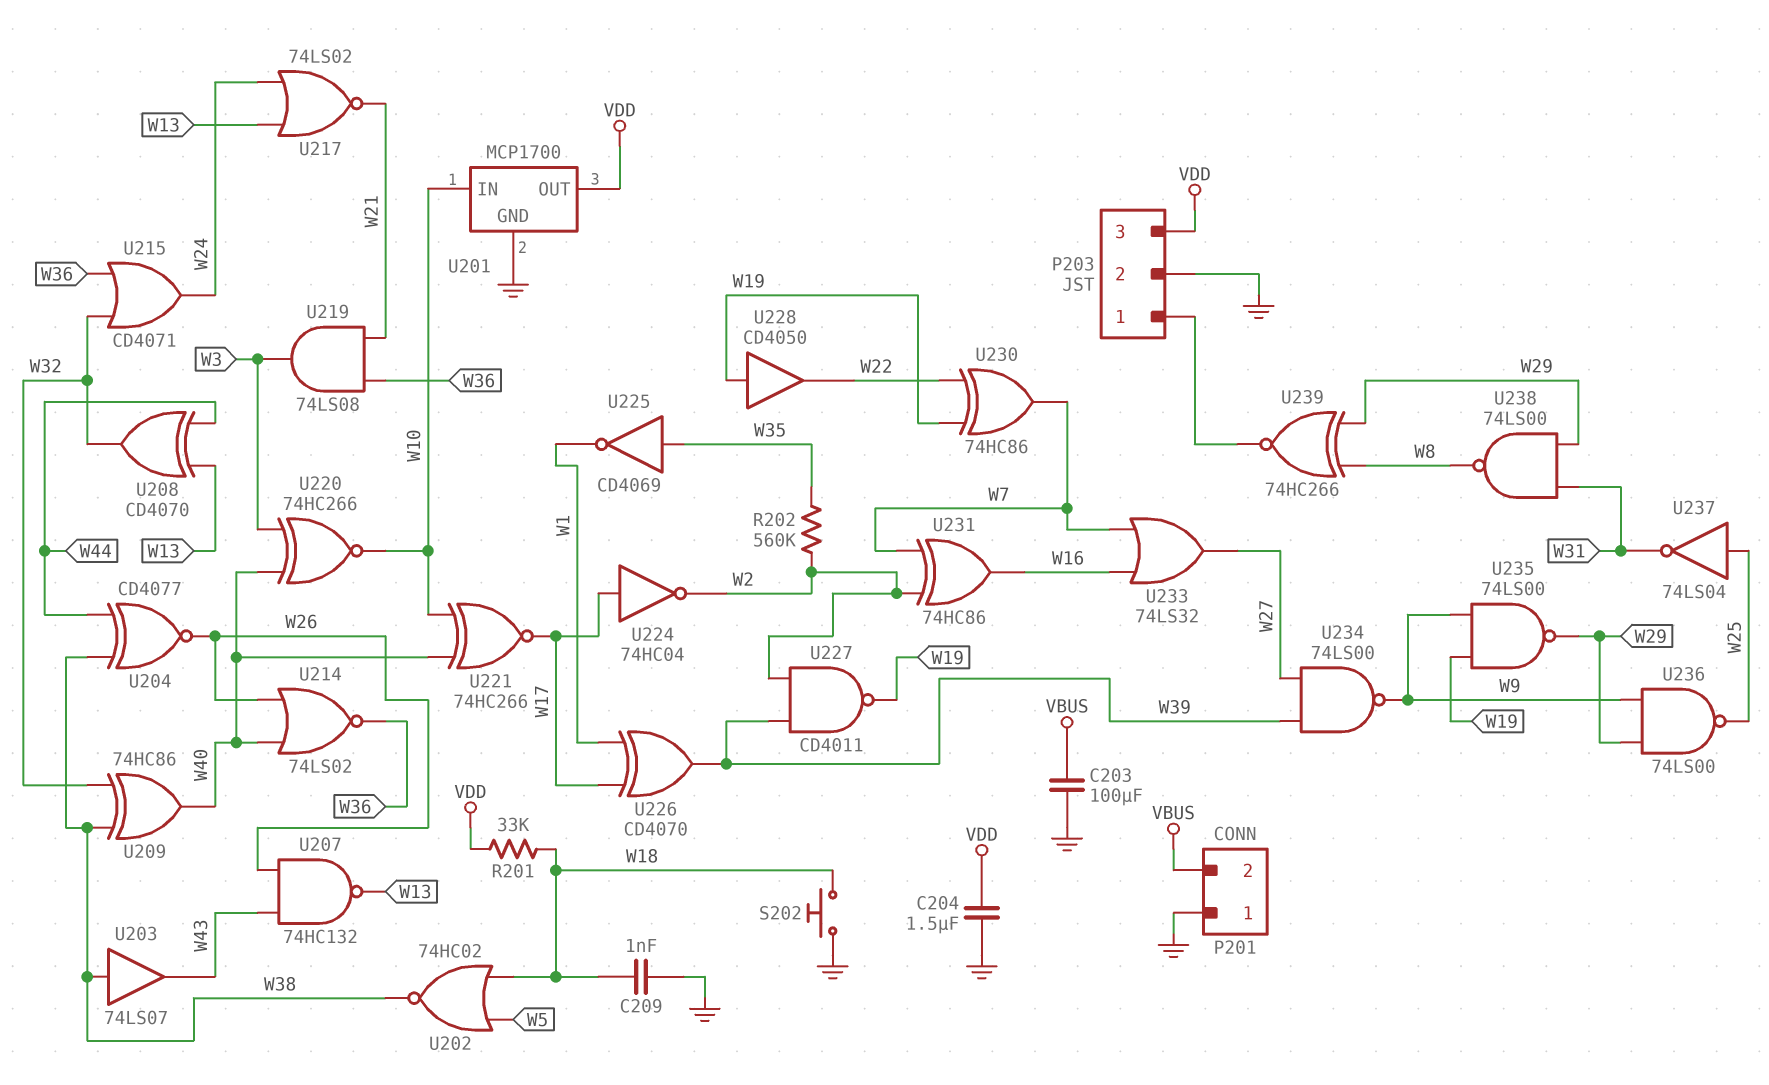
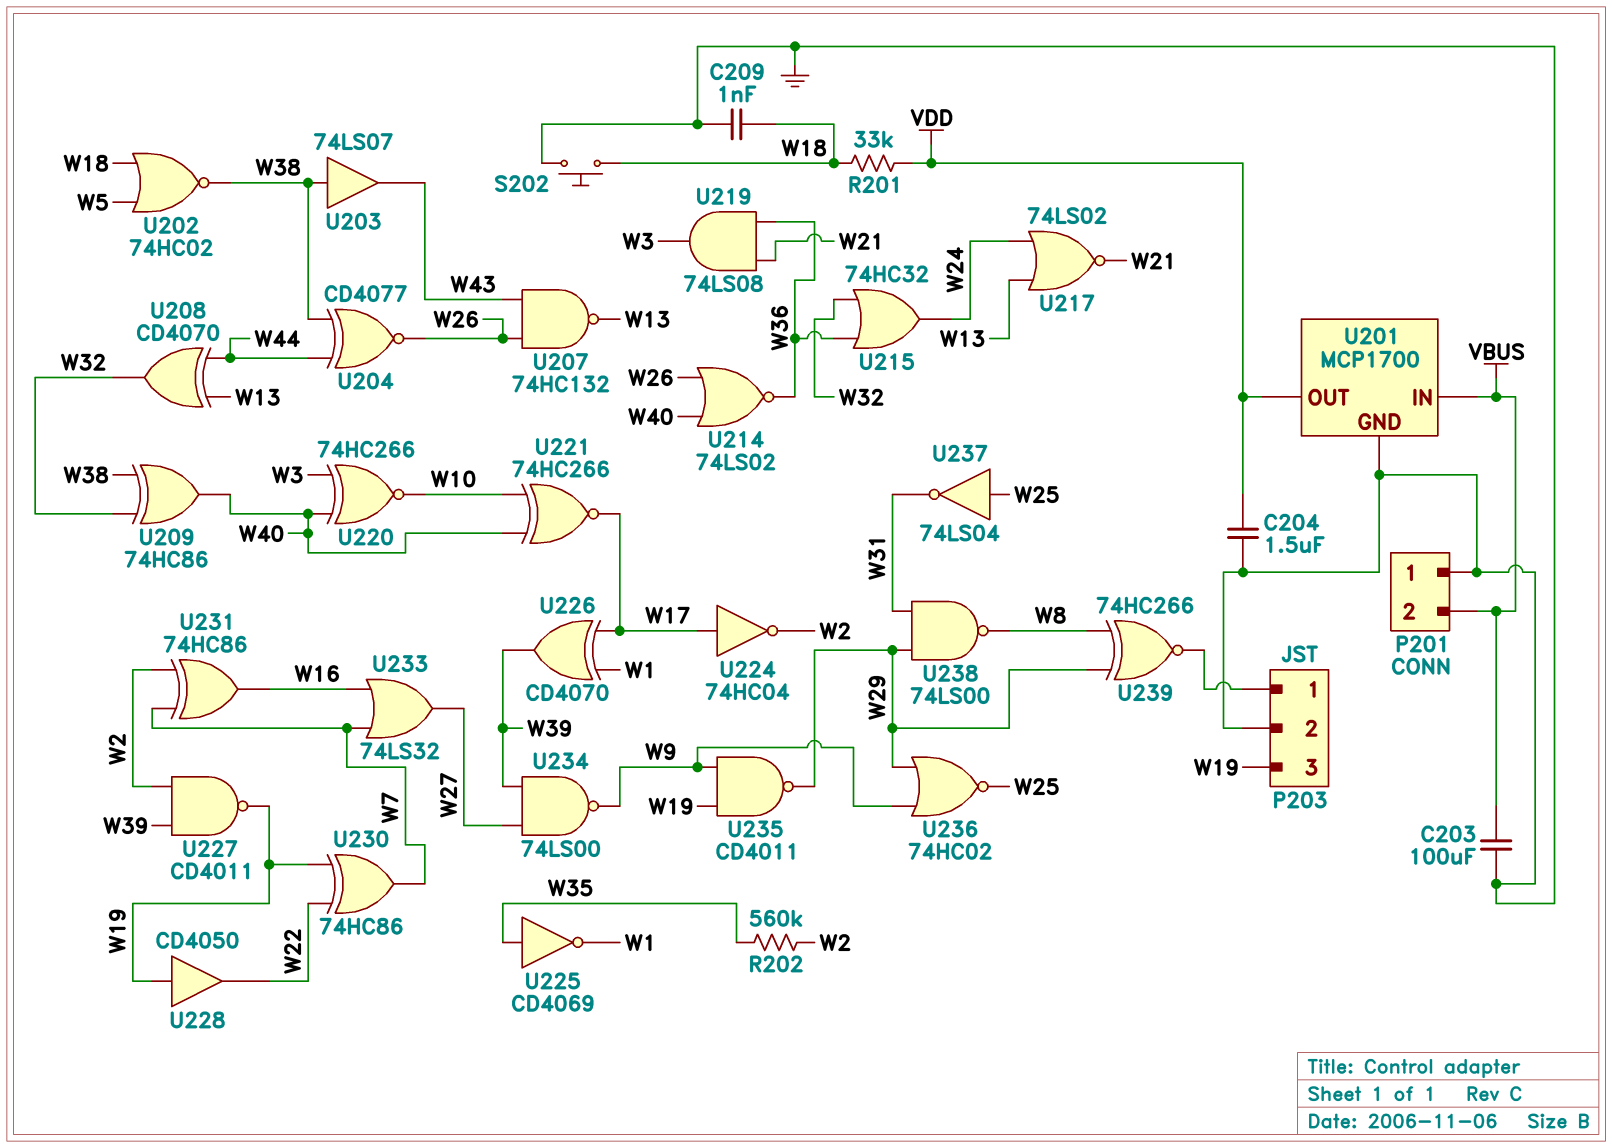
P203 pin 3: VDD -> W19
U201 pin IN: W10 -> VBUS
U215: OR CD4071 (in W32, in W36, out W24) -> OR 74HC32 (in W32, in W36, out W24)
U235: NAND 74LS00 (in W9, in W19, out W29) -> NAND CD4011 (in W9, in W19, out W29)
U236: NAND 74LS00 (in W9, in W29, out W25) -> NOR 74HC02 (in W9, in W29, out W25)

